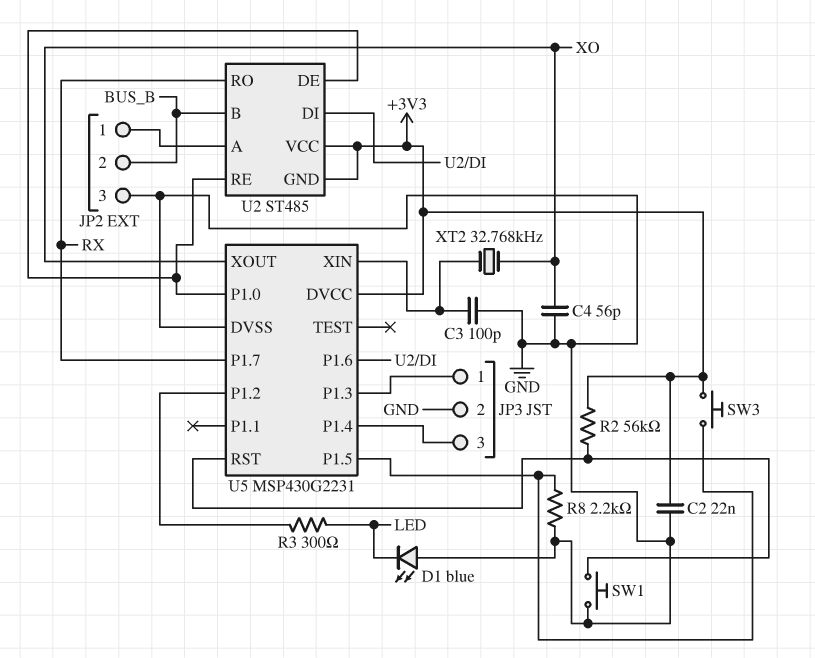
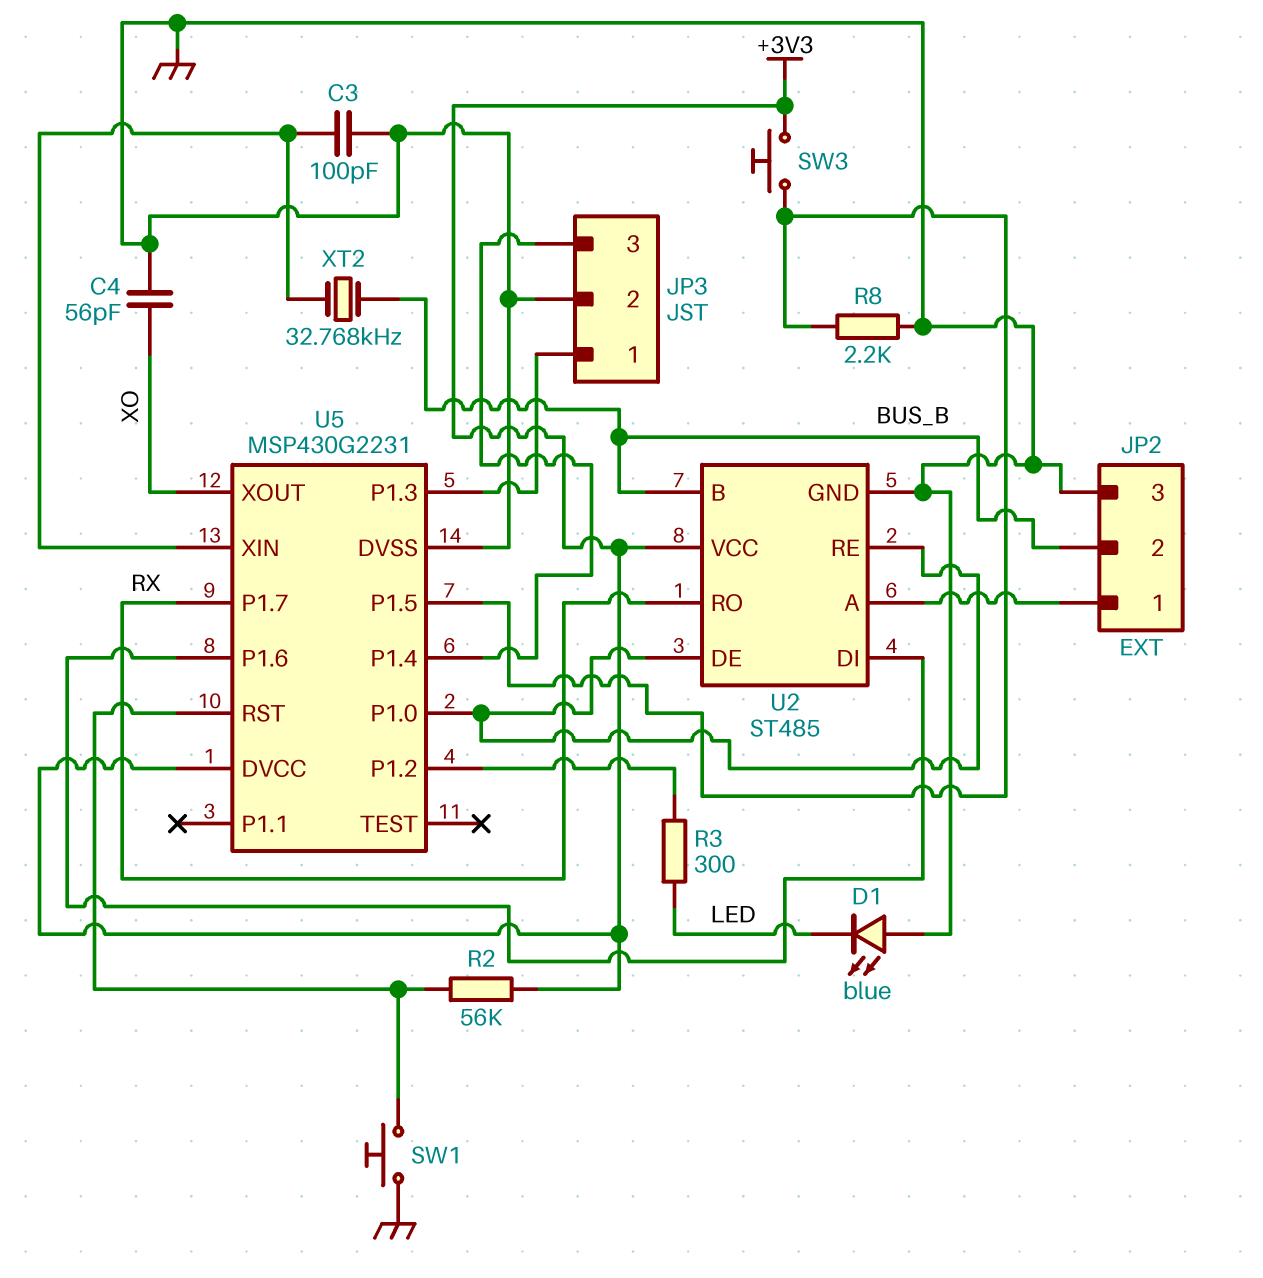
C2: 22nF (+3V3, GND) -> none
U2 pin GND: +3V3 -> GND
XT2: 32.768kHz (U5/XIN, XO) -> 32.768kHz (BUS_B, U5/XIN)

